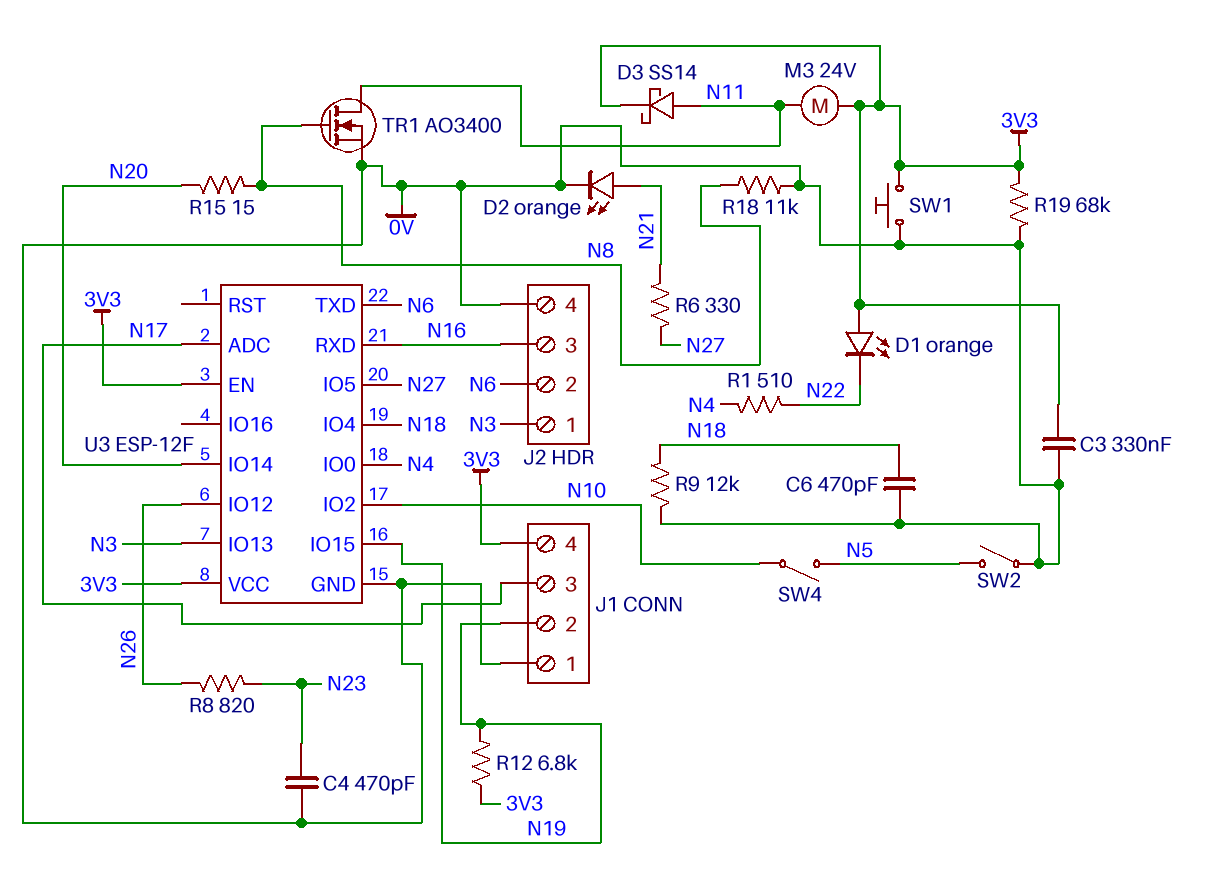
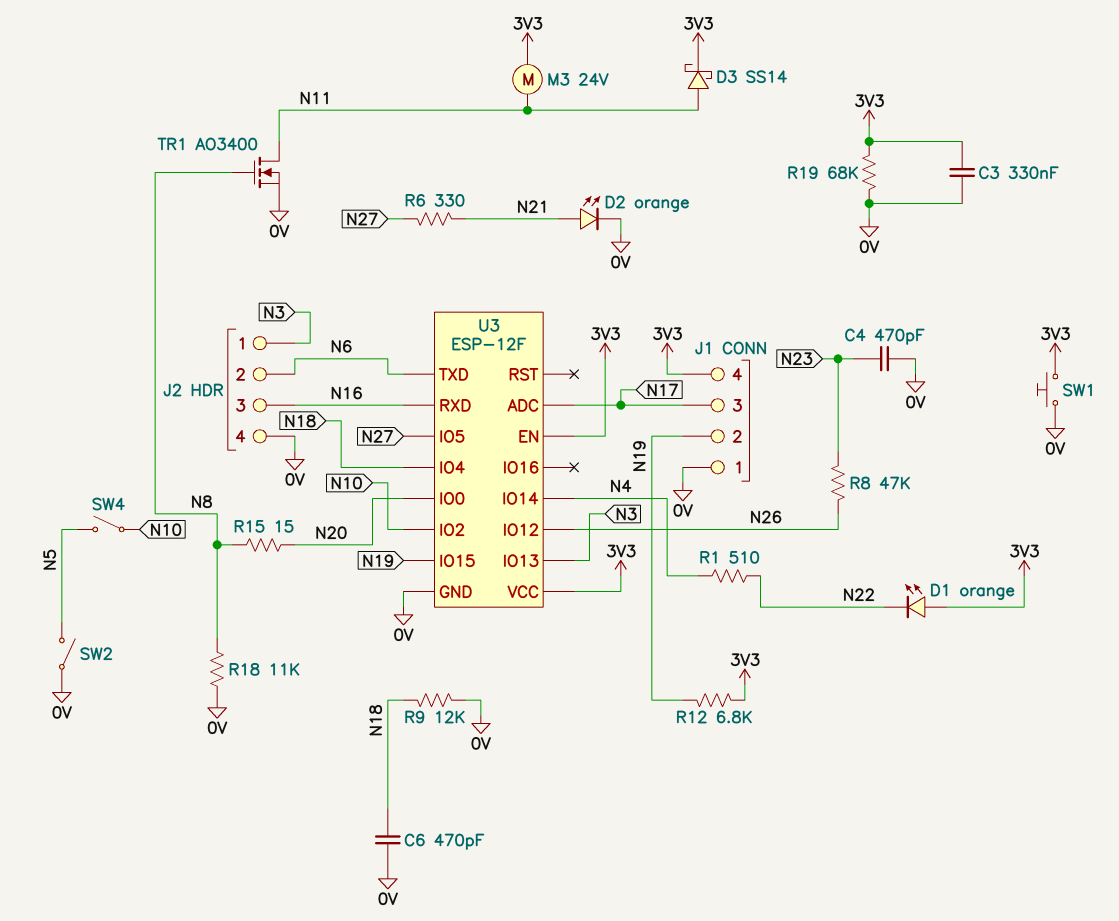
R8: 820 (N23, N26) -> 47k (N23, N26)
U3 pin IO0: N4 -> N20
U3 pin IO14: N20 -> N4

